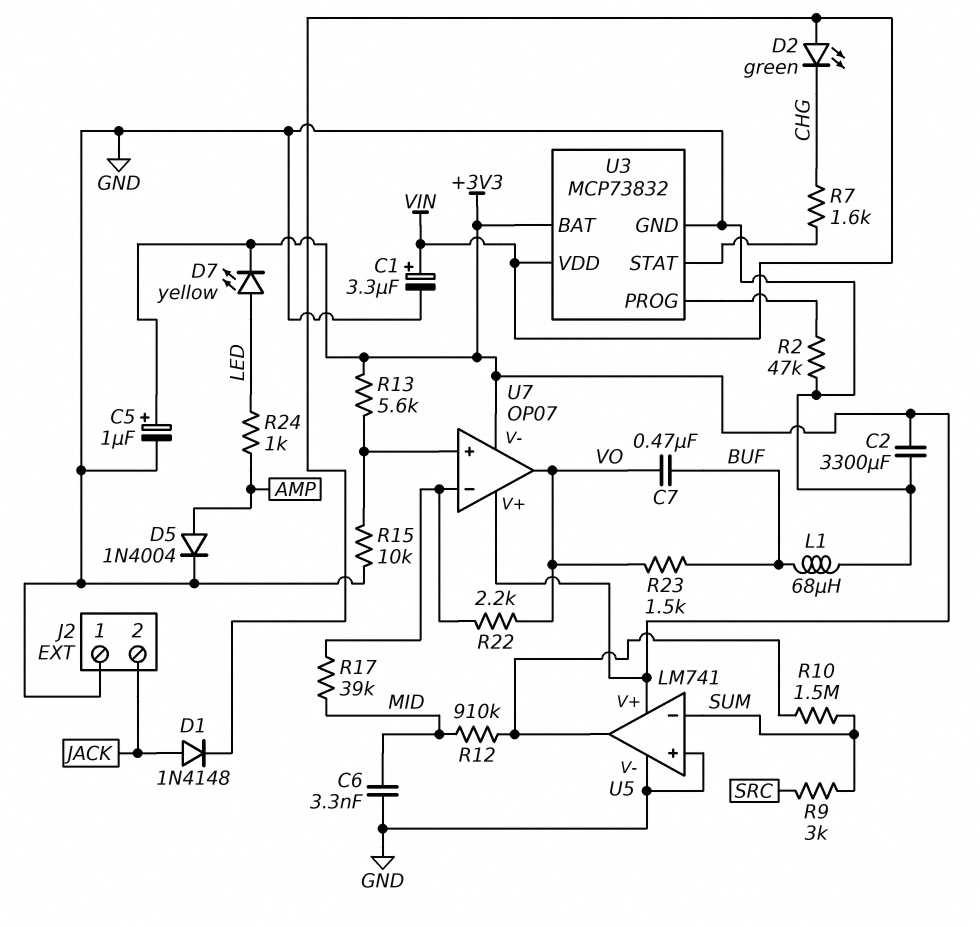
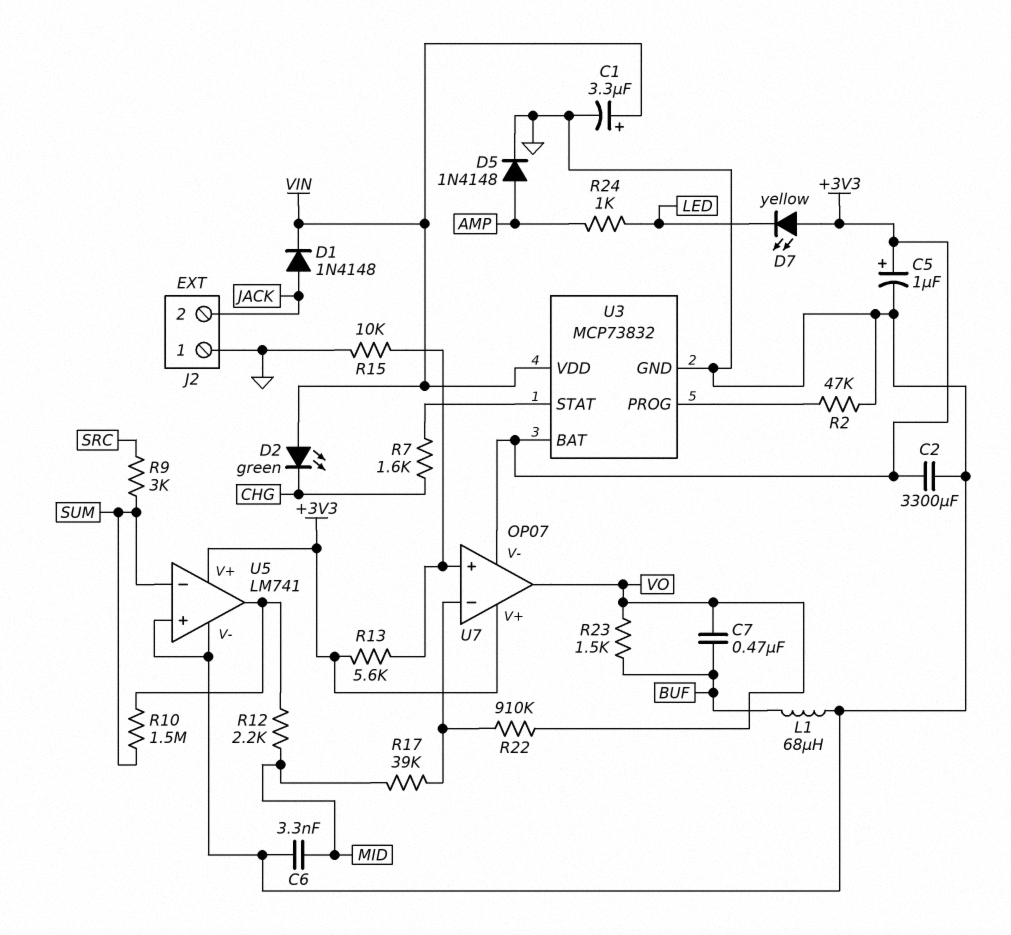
D5: diode 1N4004 (A AMP, K GND) -> diode 1N4148 (A AMP, K GND)
D7: LED yellow (A LED, K +3V3) -> LED yellow (A +3V3, K LED)
R12: 910k (MID, U5/out) -> 2.2k (MID, U5/out)
R22: 2.2k (U7/in-, VO) -> 910k (U7/in-, VO)

